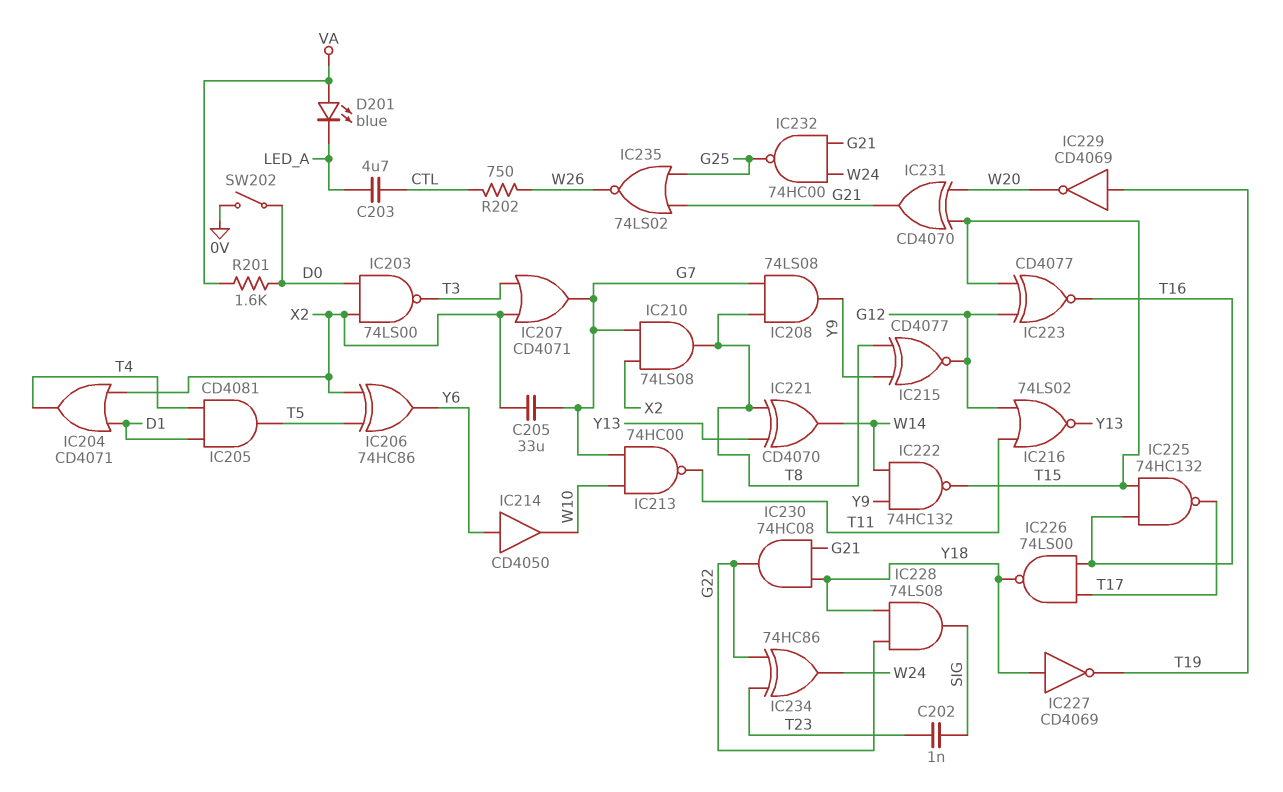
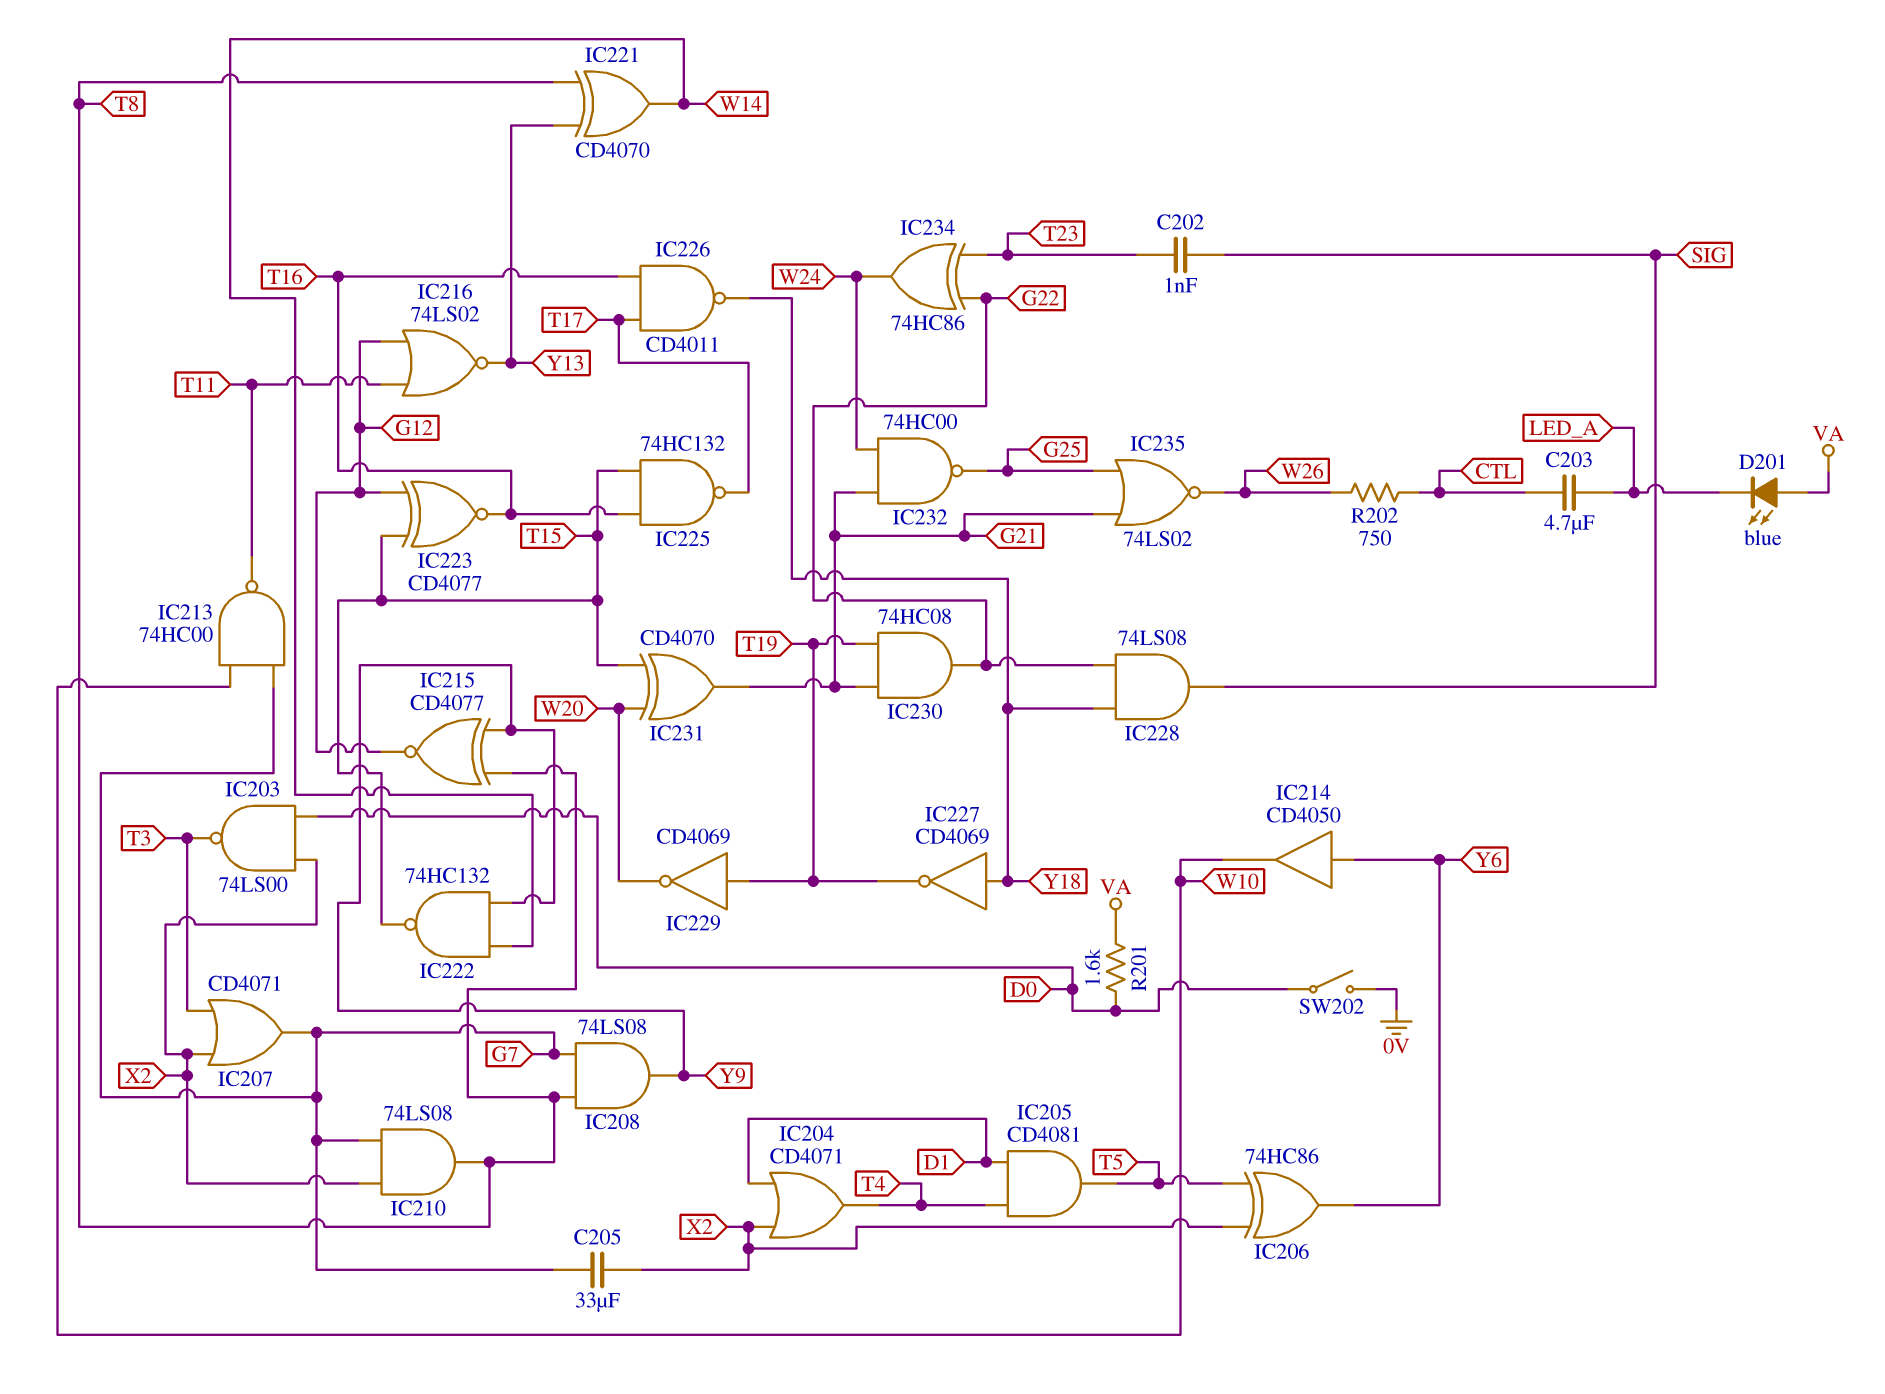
IC226: NAND 74LS00 (in T16, in T17, out Y18) -> NAND CD4011 (in T16, in T17, out Y18)
IC230: AND 74HC08 (in G21, in Y18, out G22) -> AND 74HC08 (in G21, in T19, out G22)

